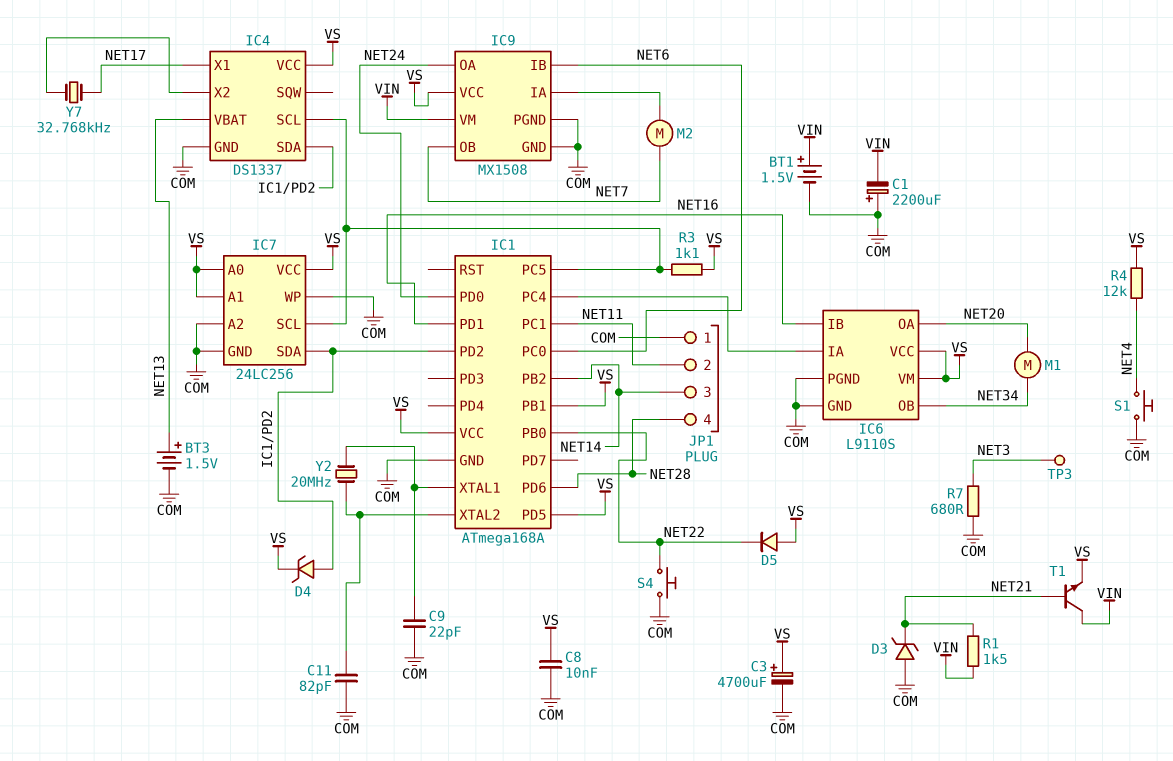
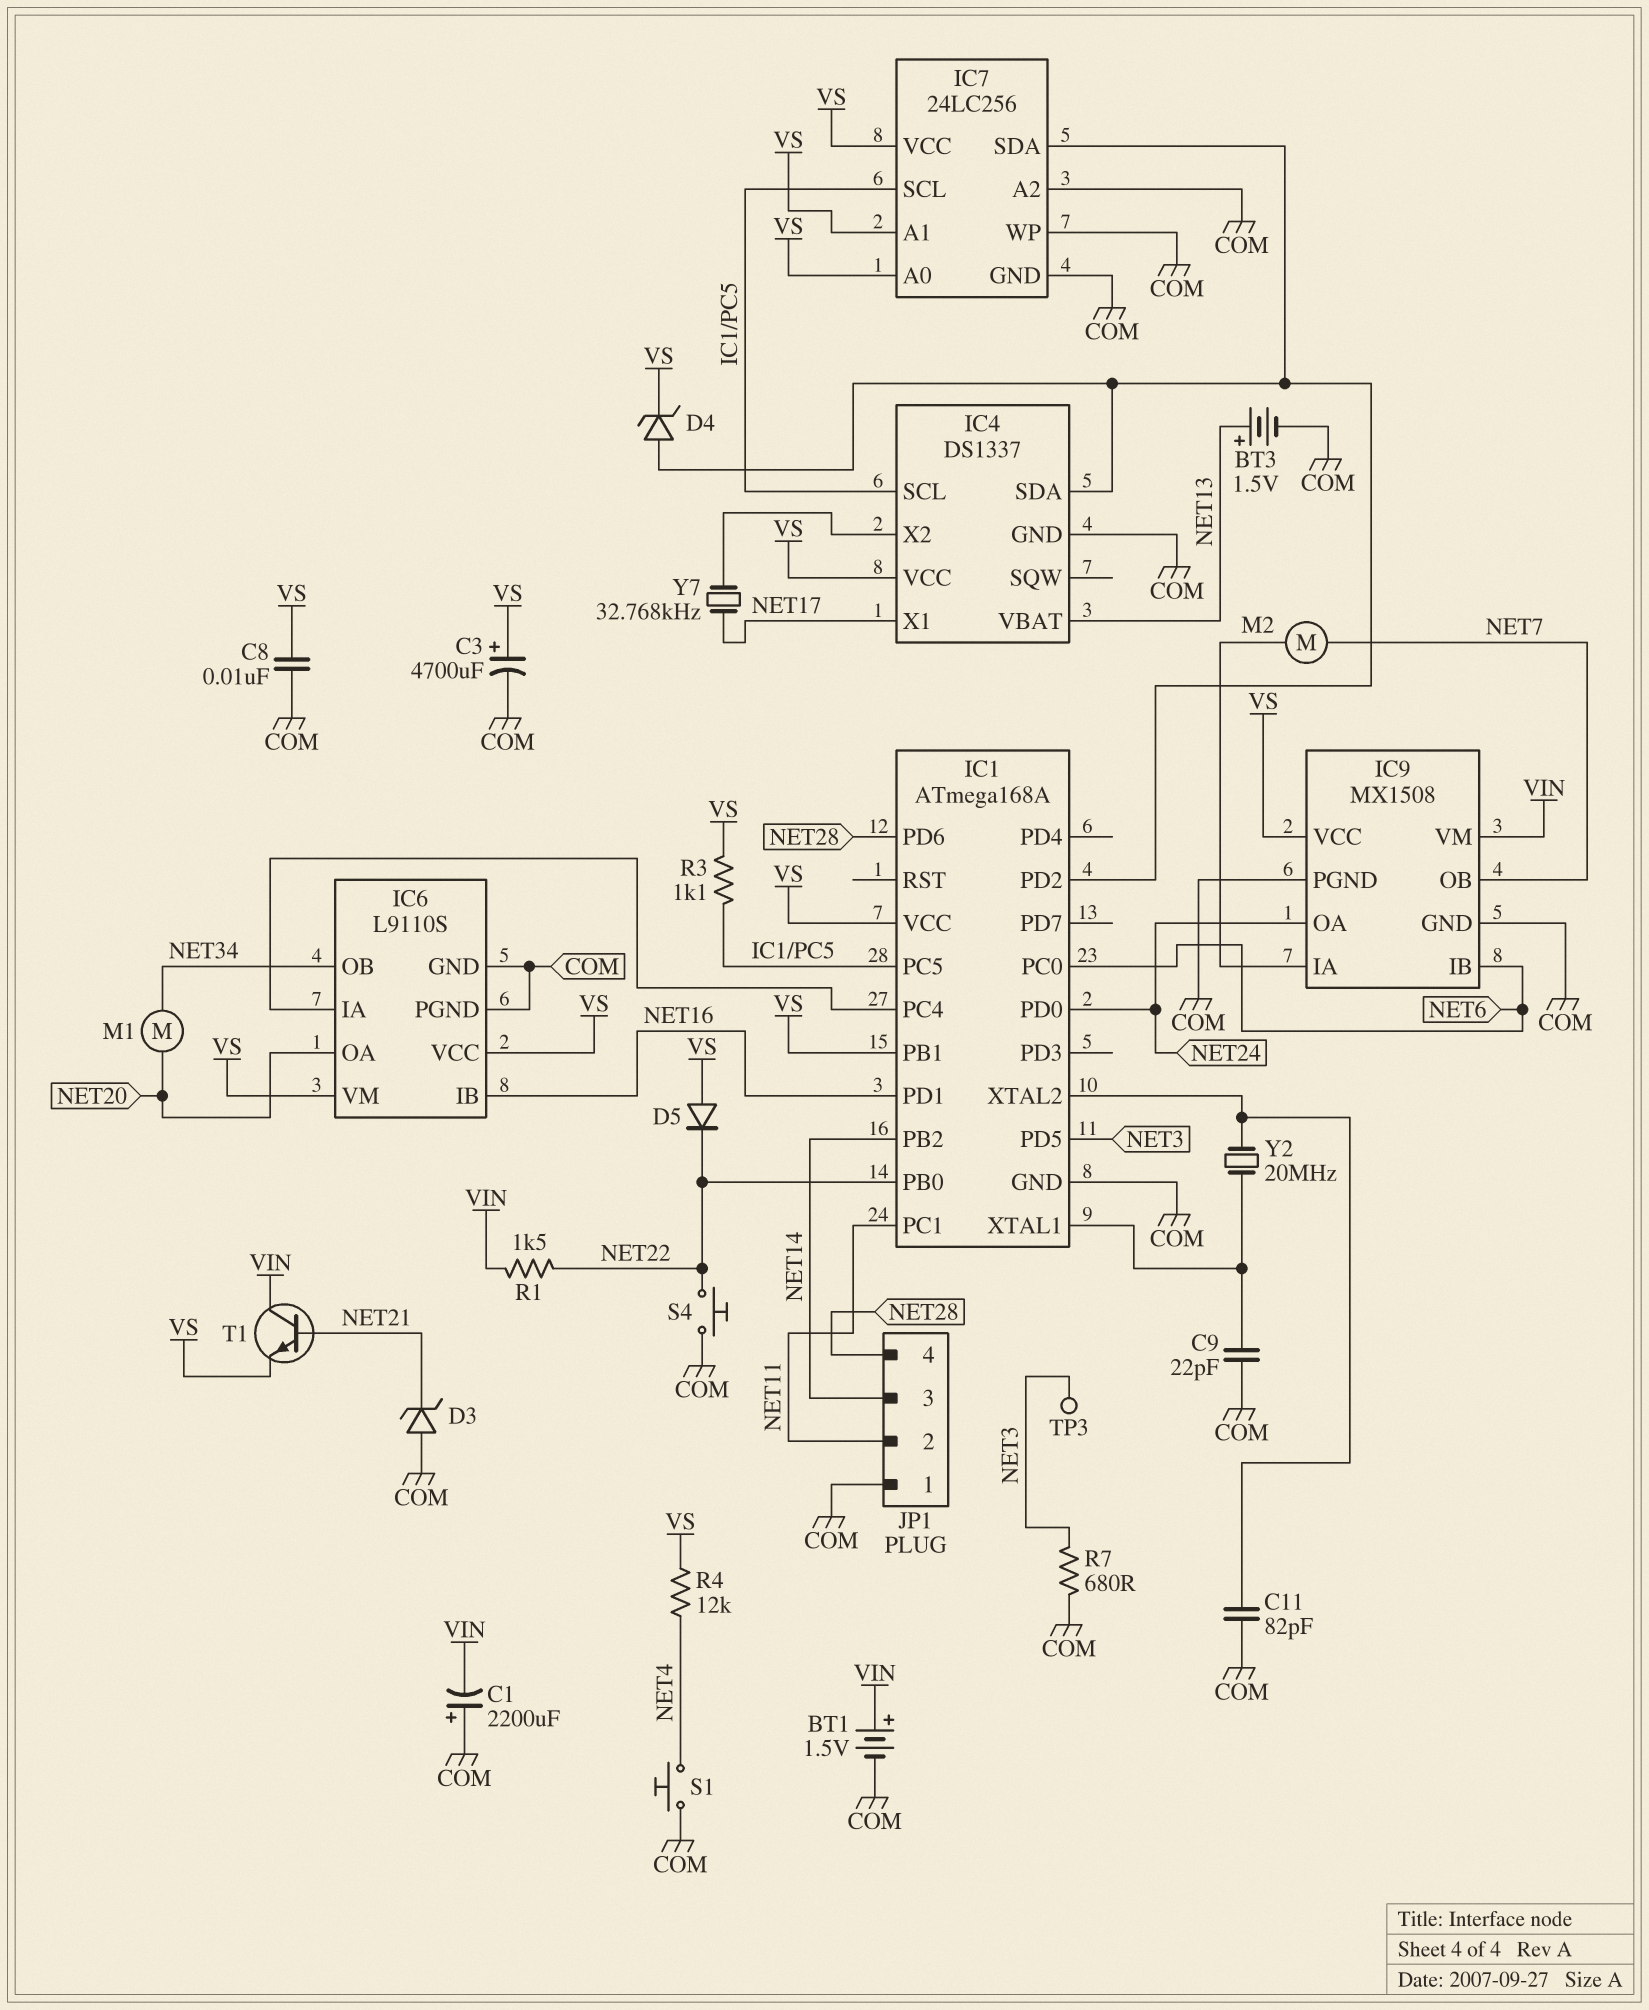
IC1 pin PD5: VS -> NET3
R1: 1.5k (NET21, VIN) -> 1.5k (NET22, VIN)

